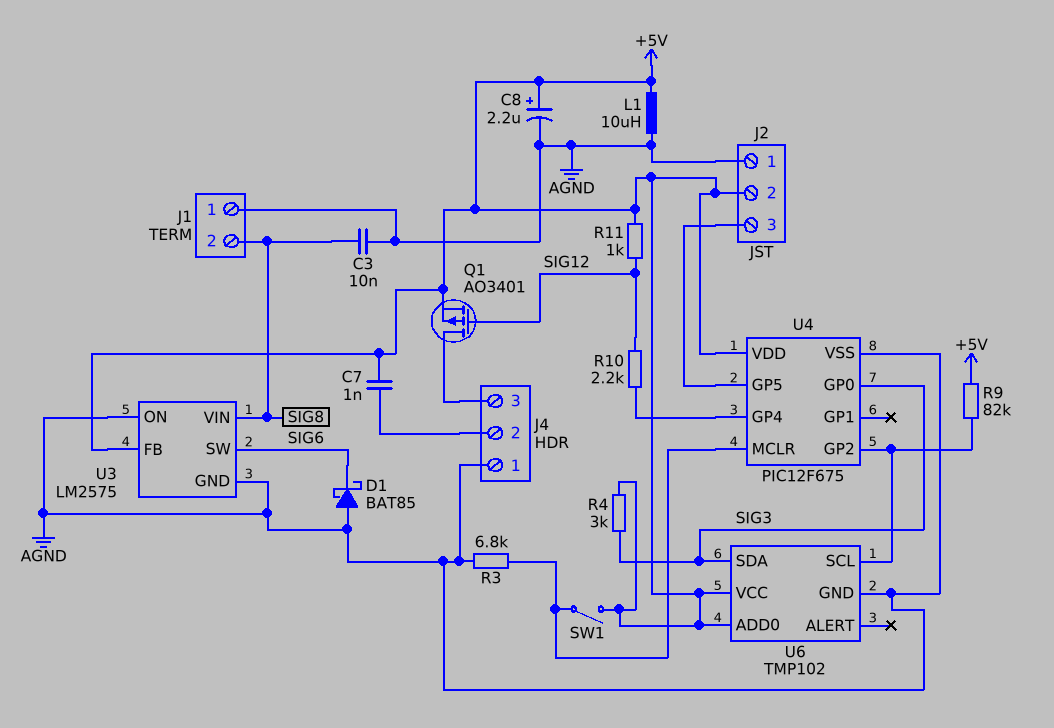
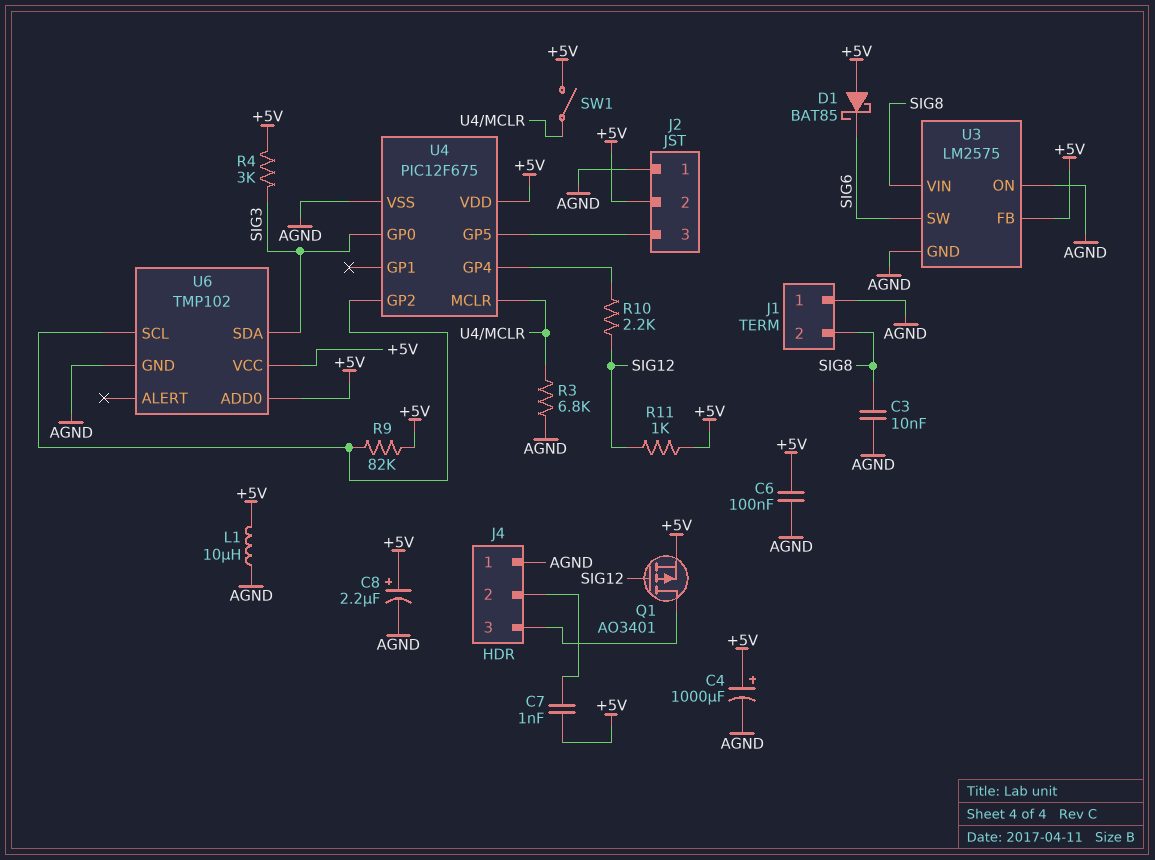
C4: none -> 1000uF (plus +5V, minus AGND)
C6: none -> 100nF (+5V, AGND)
D1: schottky BAT85 (A AGND, K SIG6) -> schottky BAT85 (A +5V, K SIG6)

